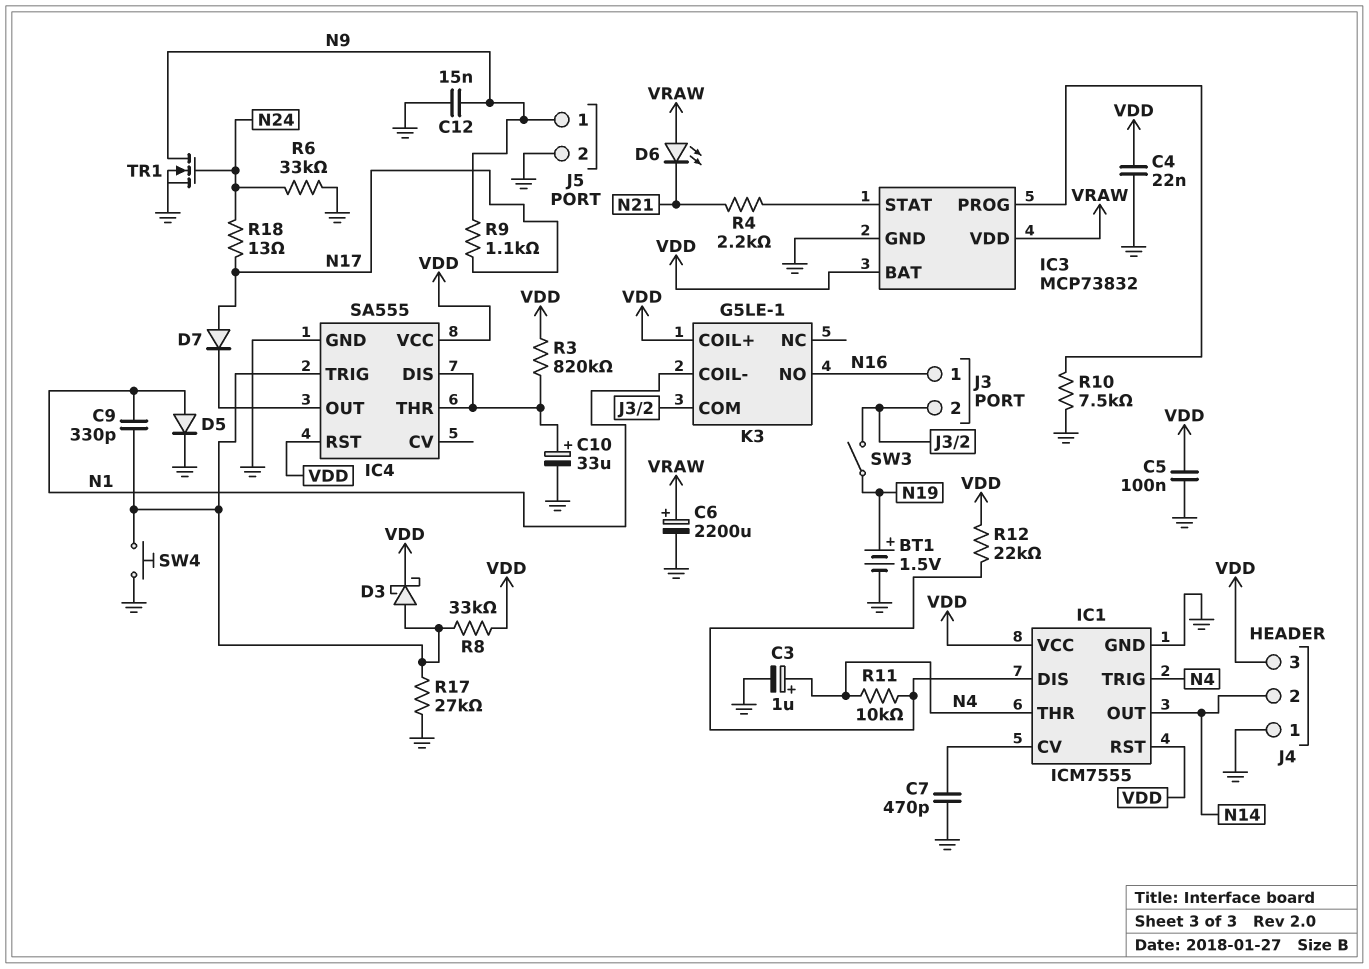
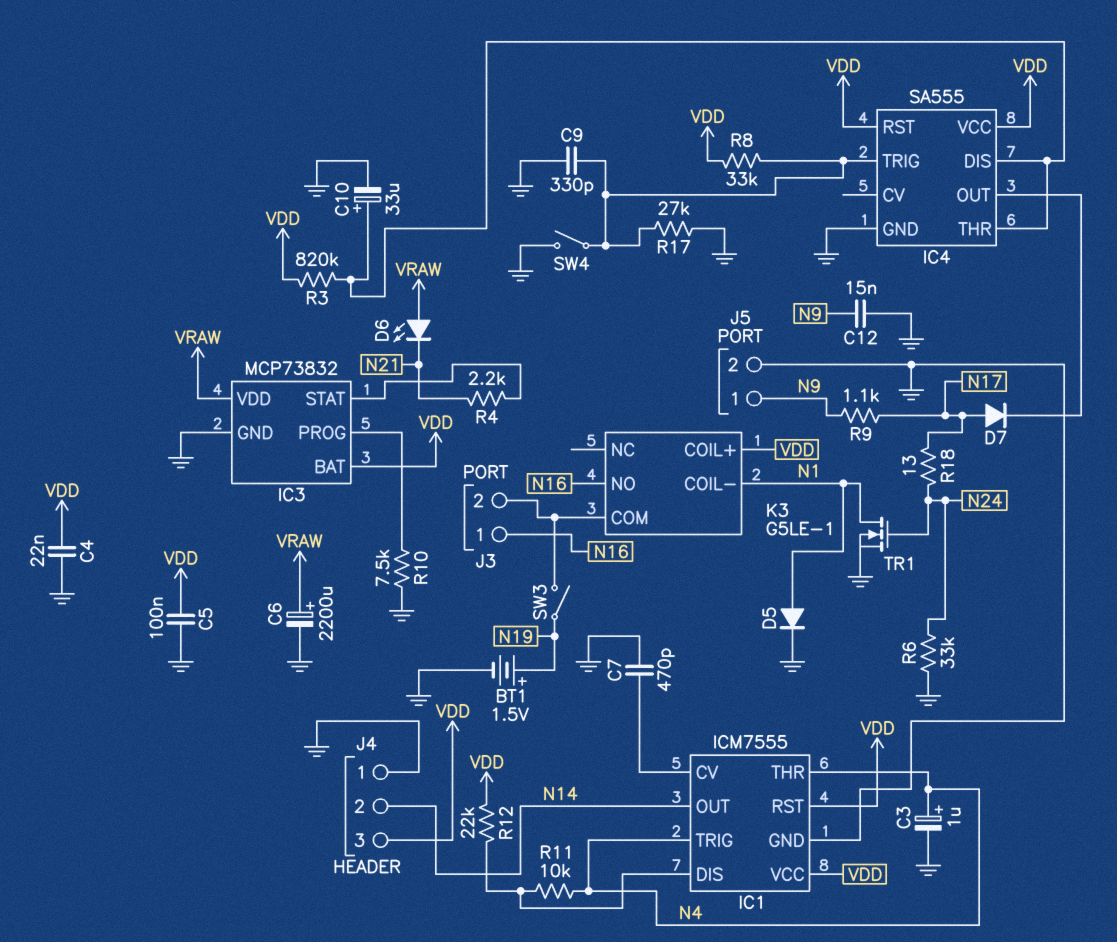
C9: 330pF (IC4/TRIG, N1) -> 330pF (GND, IC4/TRIG)
D3: schottky (A IC4/TRIG, K VDD) -> none
SW4: button (GND, IC4/TRIG) -> switch (GND, IC4/TRIG)
TR1: NMOS (G N24, D N9, S GND) -> NMOS (G N24, D N1, S GND)

